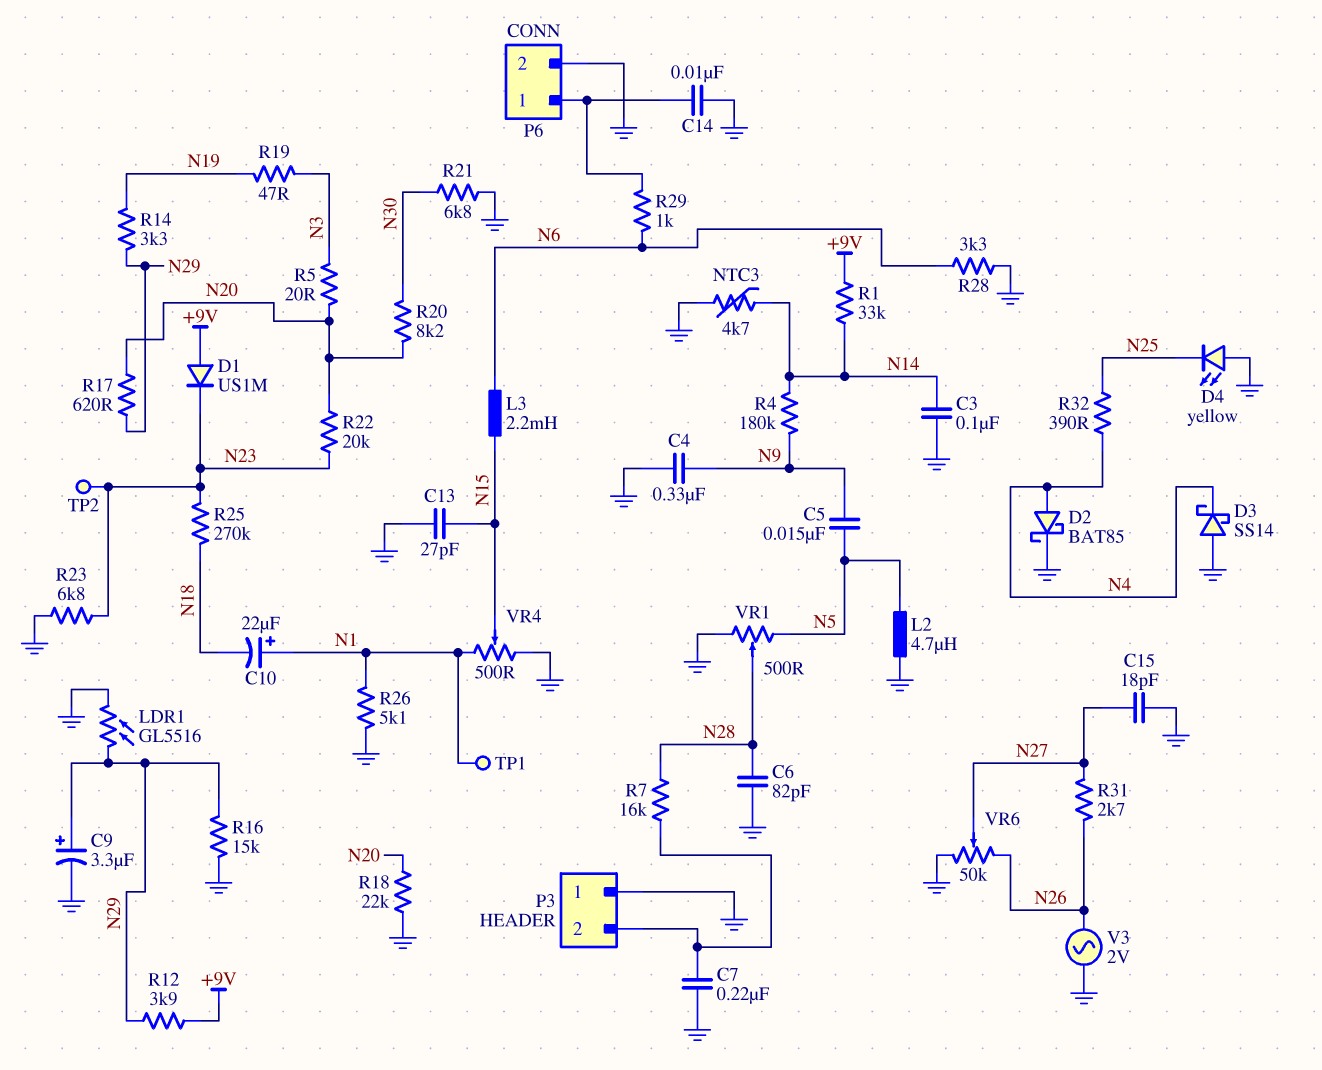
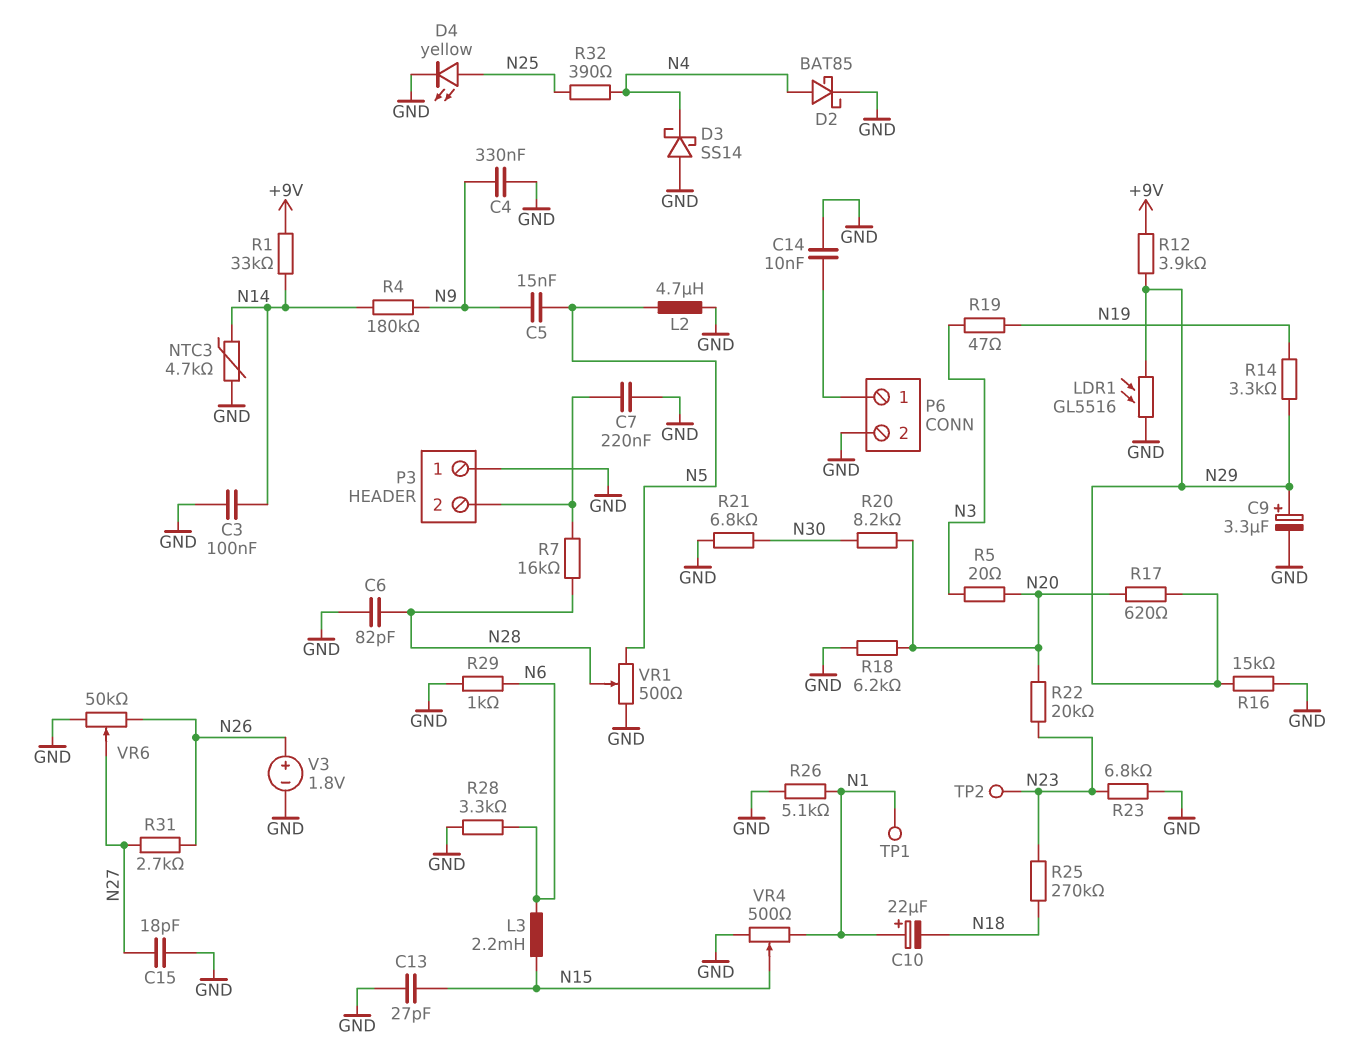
D1: diode US1M (A +9V, K N23) -> none
D4: LED yellow (A GND, K N25) -> LED yellow (A N25, K GND)
R18: 22k (GND, N20) -> 6.2k (GND, N20)
R29: 1k (N6, P6/1) -> 1k (GND, N6)
V3: AC 2V (GND, N26) -> 1.8V (plus N26, minus GND)

